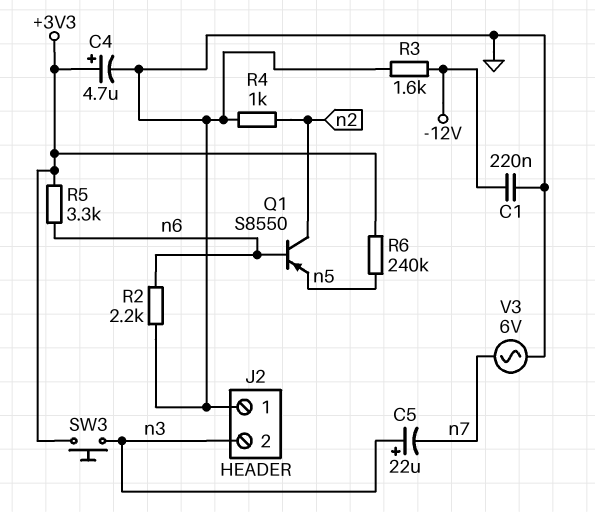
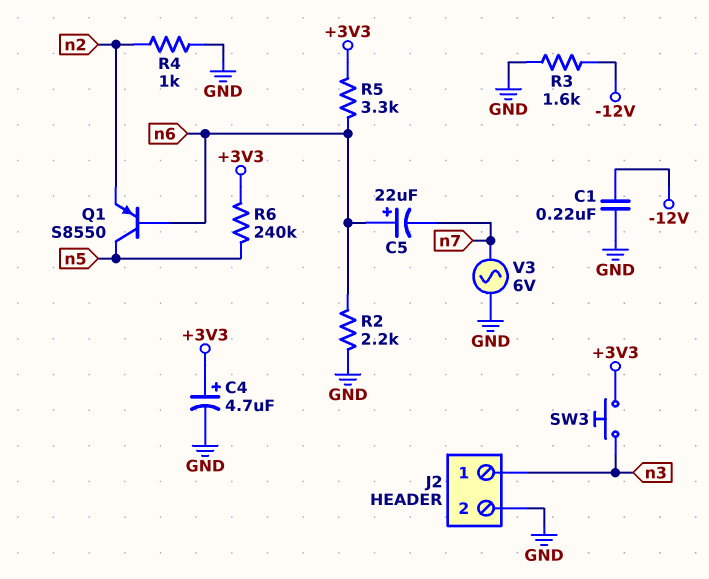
C5: 22uF (plus n3, minus n7) -> 22uF (plus n6, minus n7)
J2 pin 1: GND -> n3
J2 pin 2: n3 -> GND
Q1: PNP S8550 (B n6, C n2, E n5) -> PNP S8550 (B n6, C n5, E n2)

